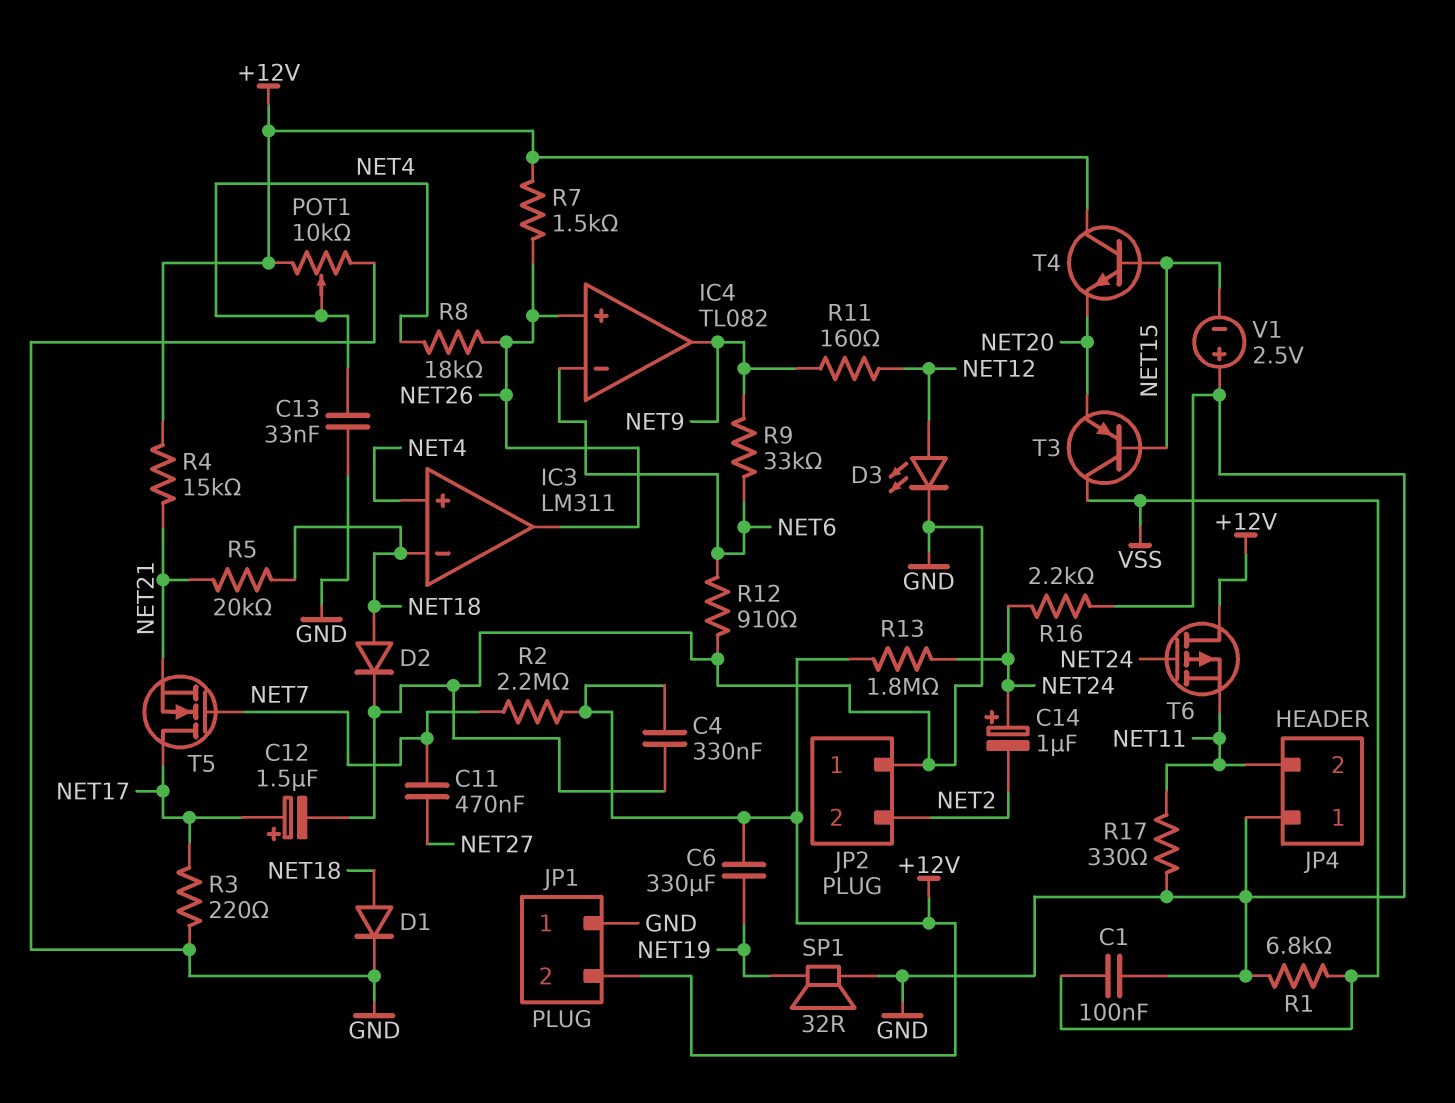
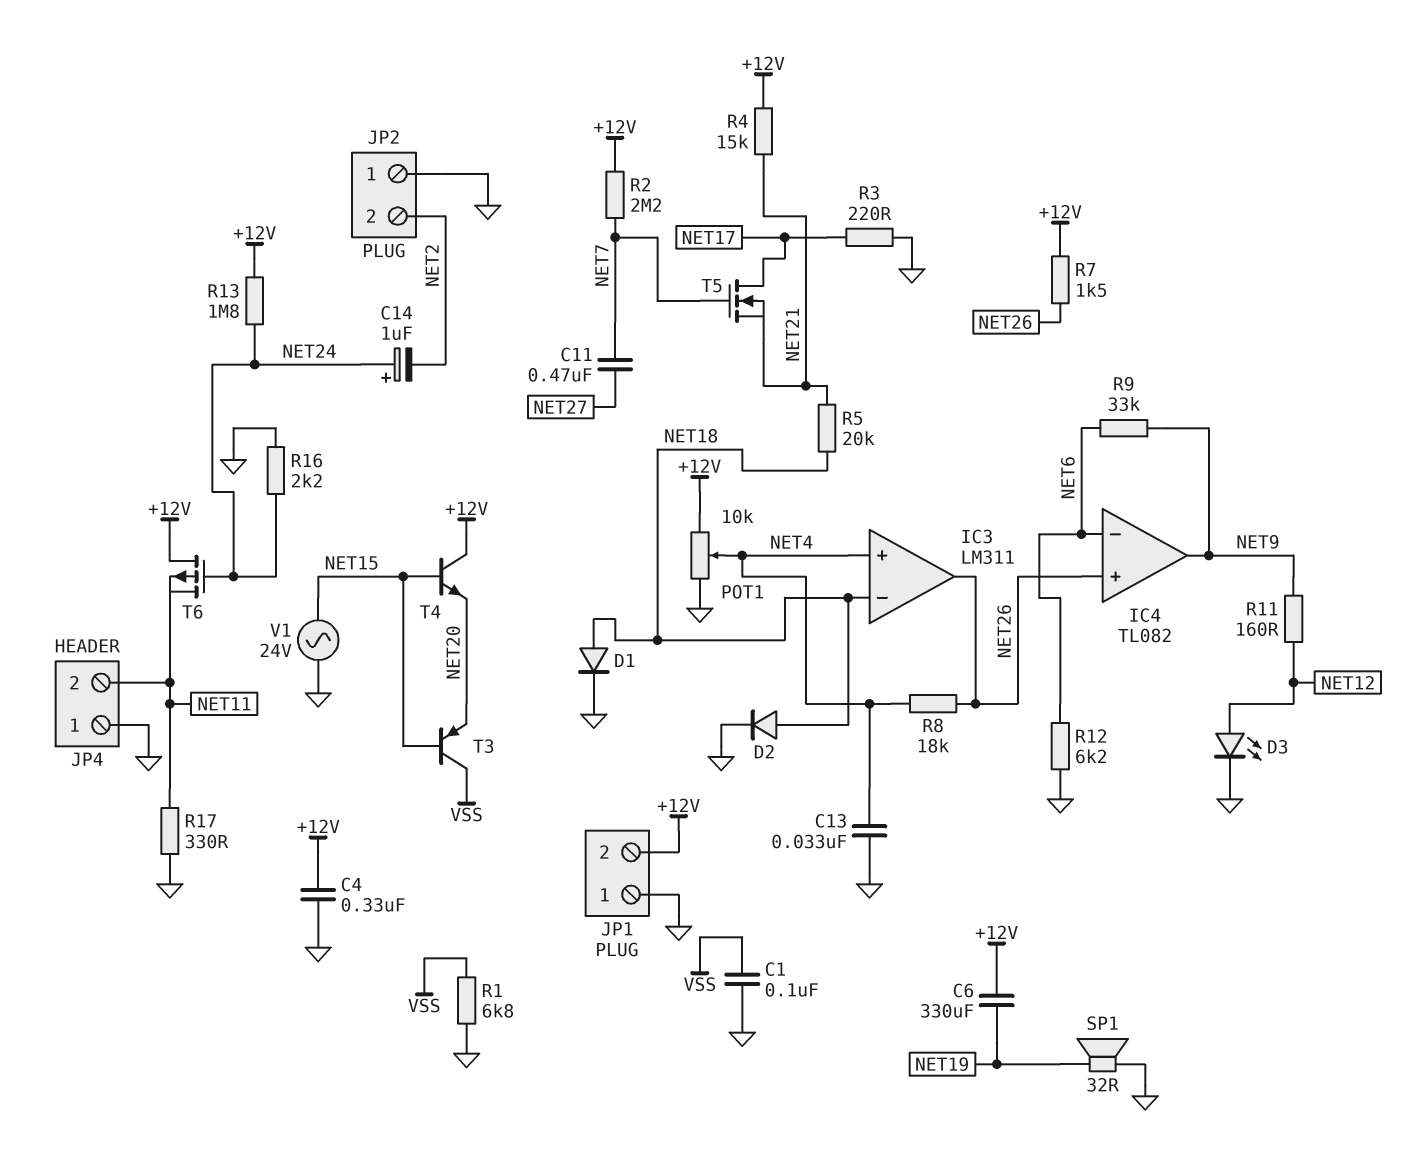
C12: 1.5uF (plus NET17, minus GND) -> none
R12: 910 (GND, NET6) -> 6.2k (GND, NET6)
V1: 2.5V (plus GND, minus NET15) -> AC 24V (GND, NET15)

